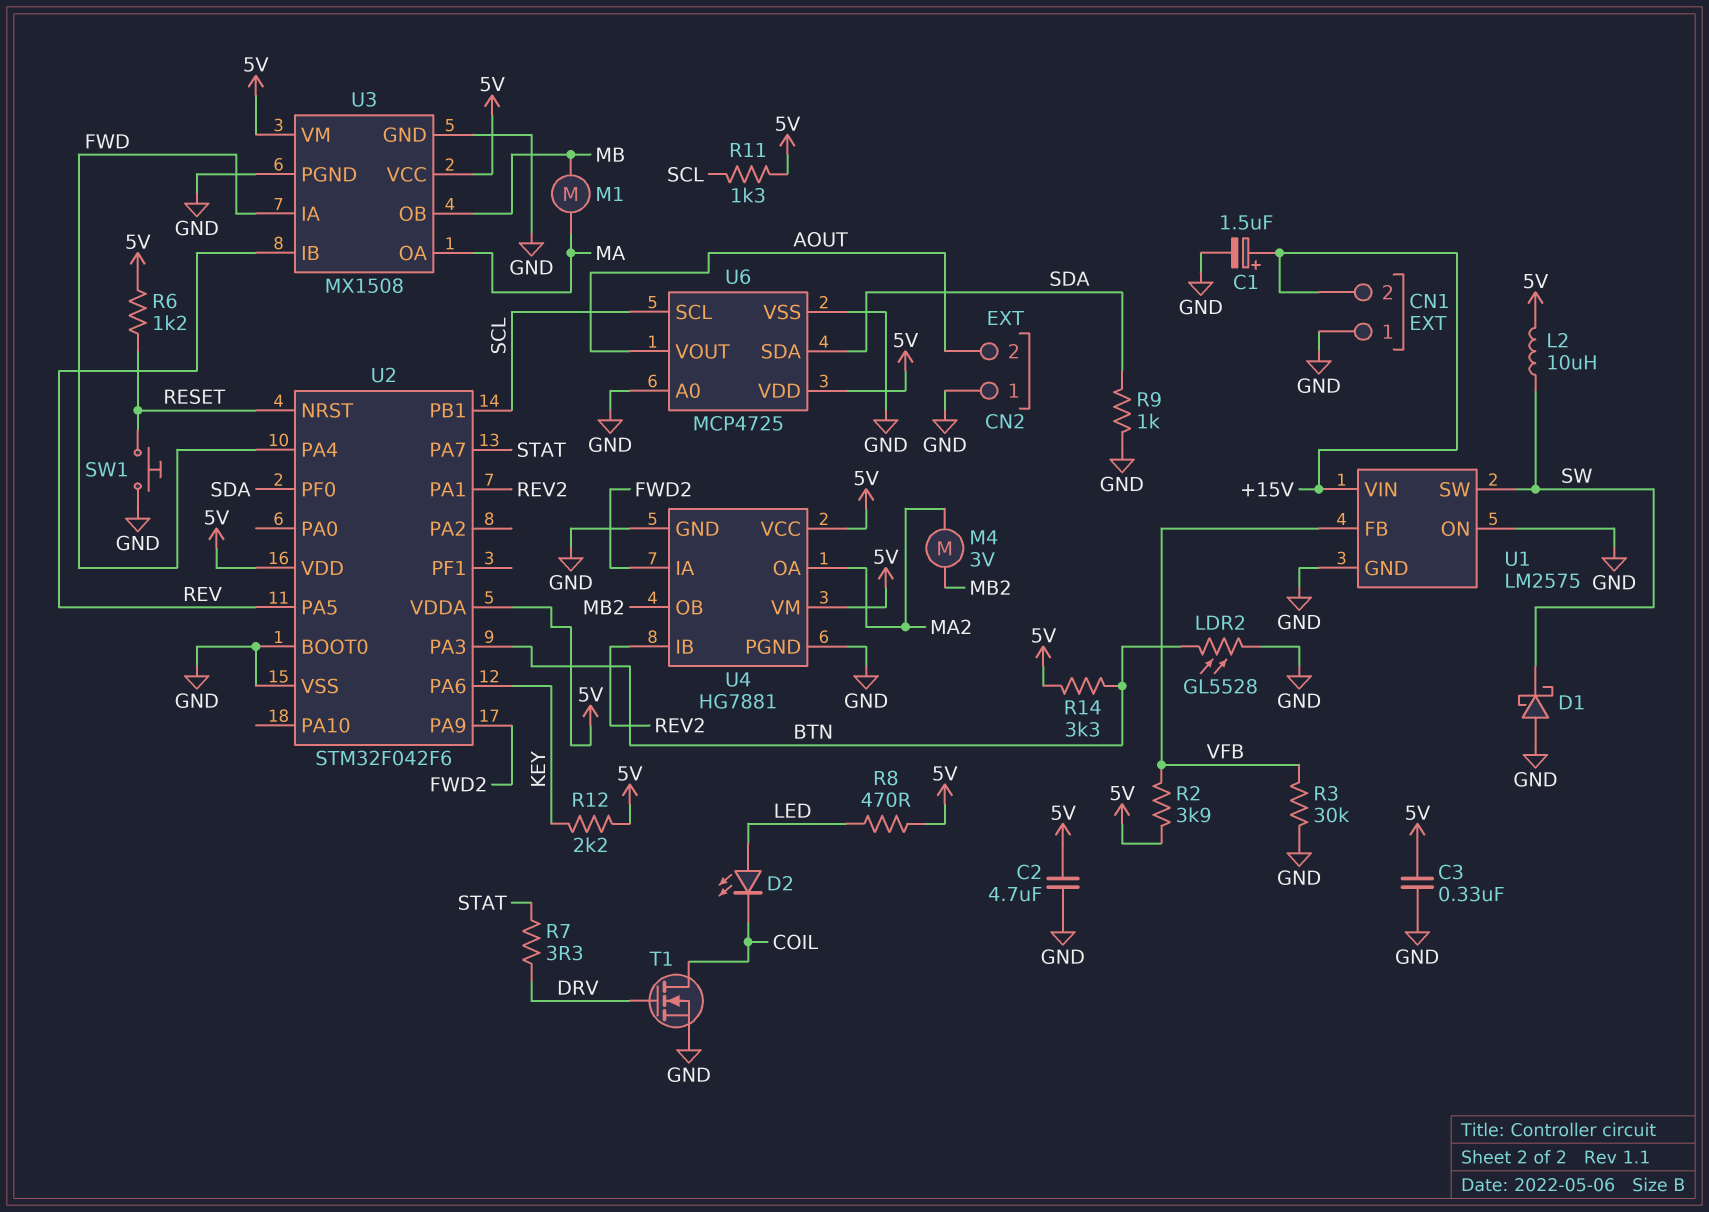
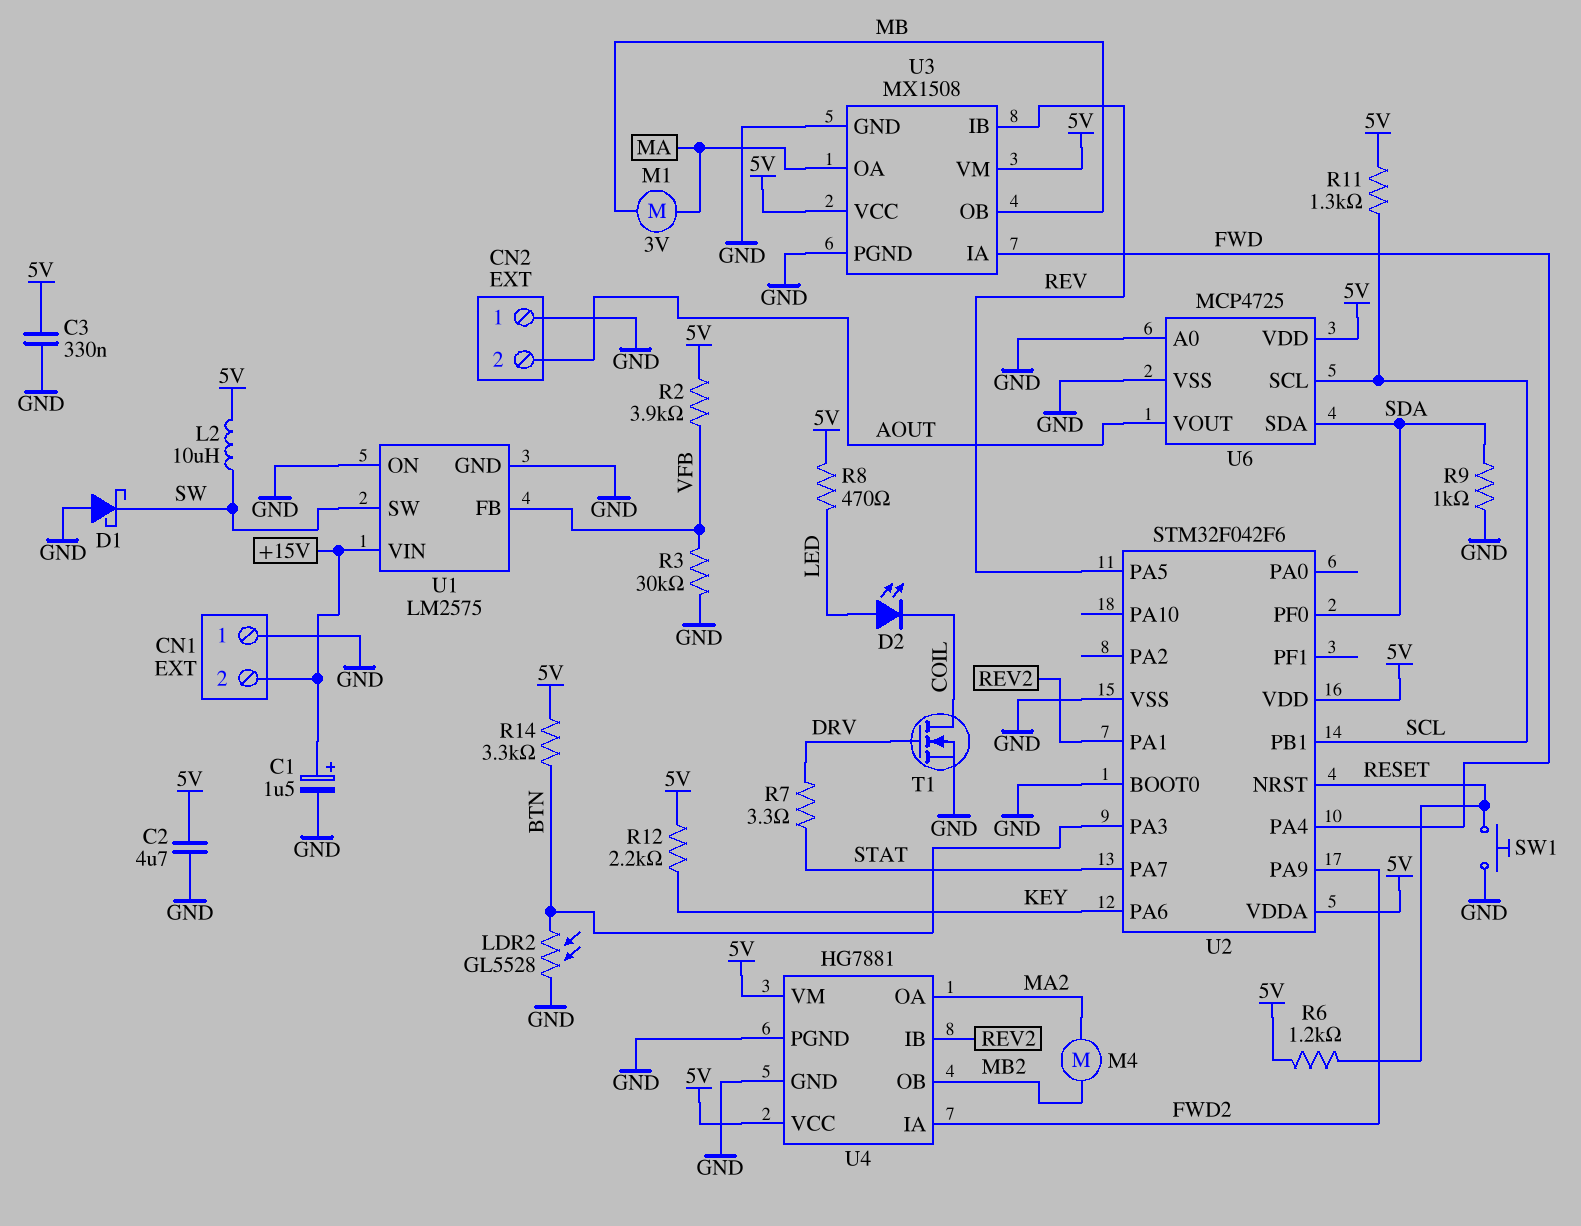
M1: motor (MA, MB) -> motor 3V (MA, MB)
M4: motor 3V (MA2, MB2) -> motor (MA2, MB2)

